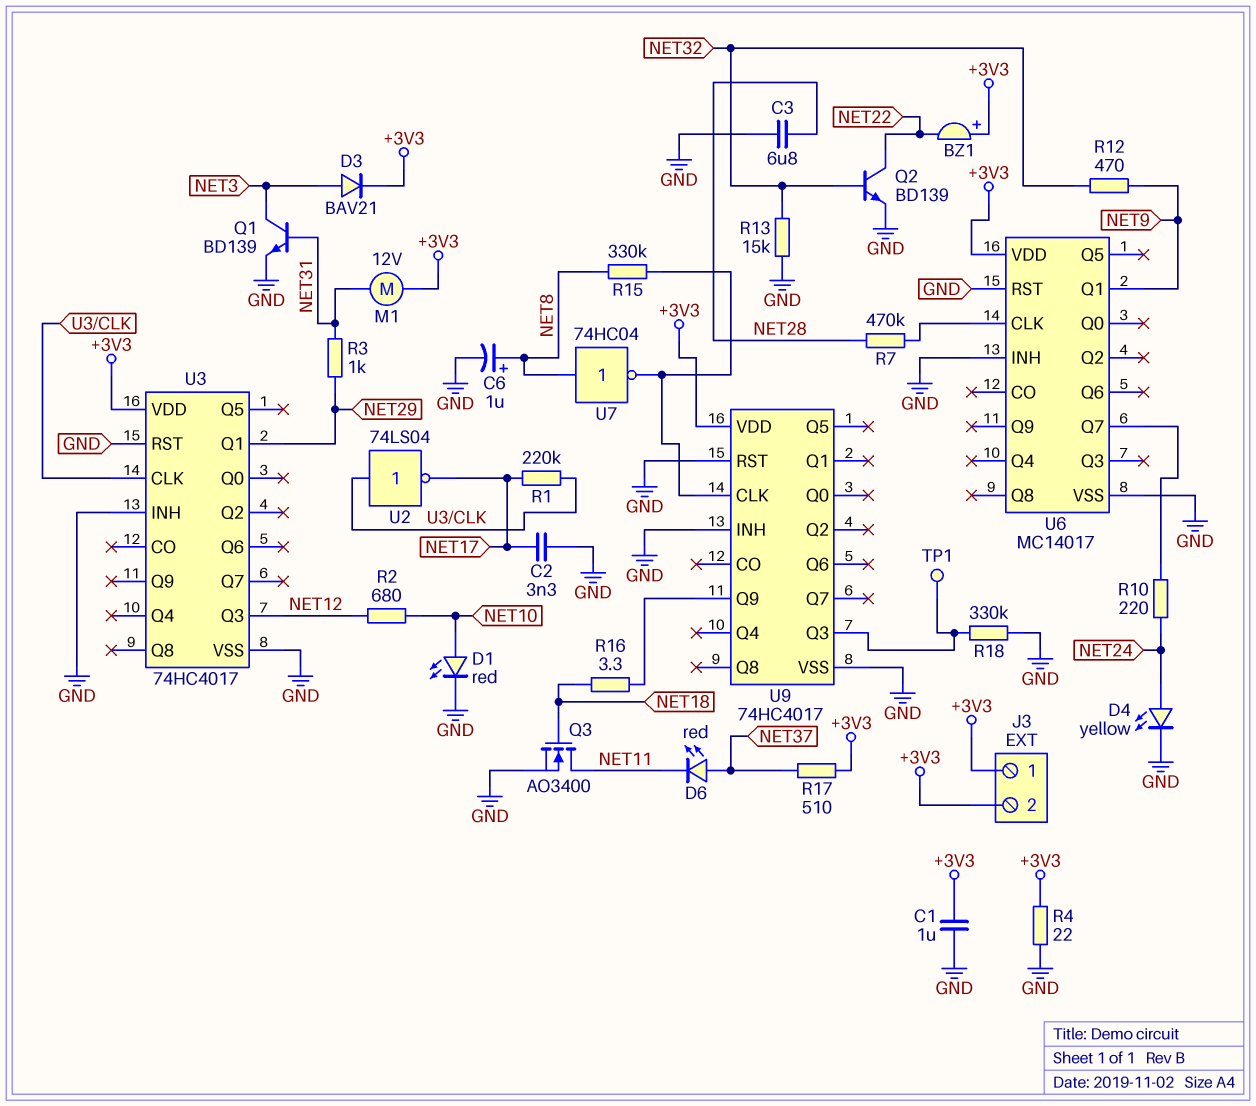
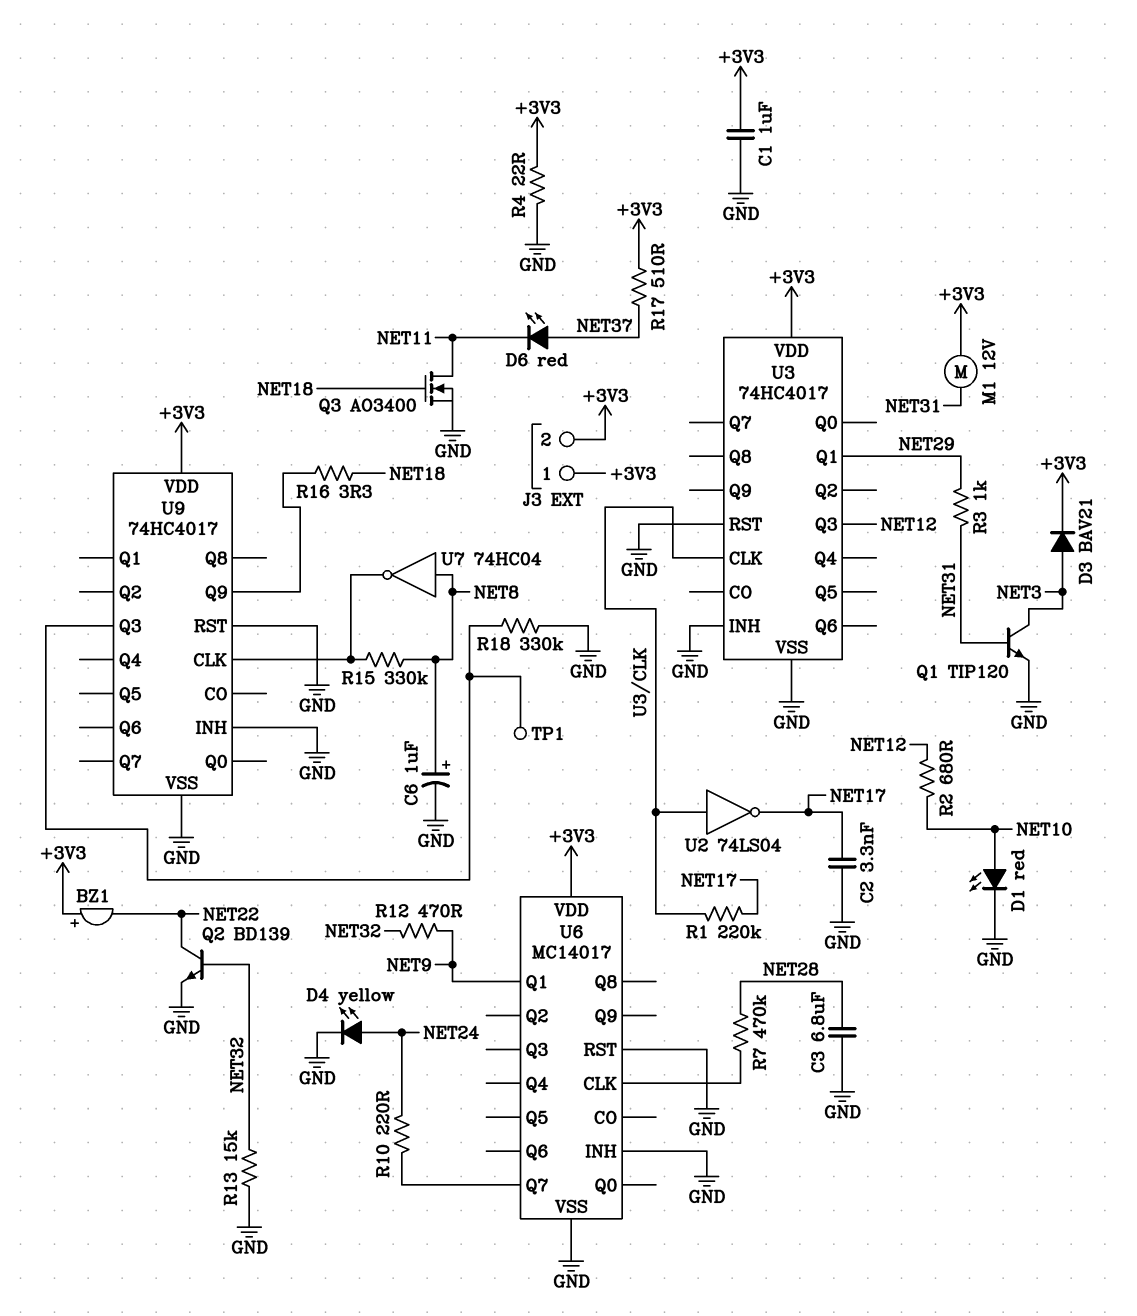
Q1: NPN BD139 (B NET31, C NET3, E GND) -> NPN TIP120 (B NET31, C NET3, E GND)

